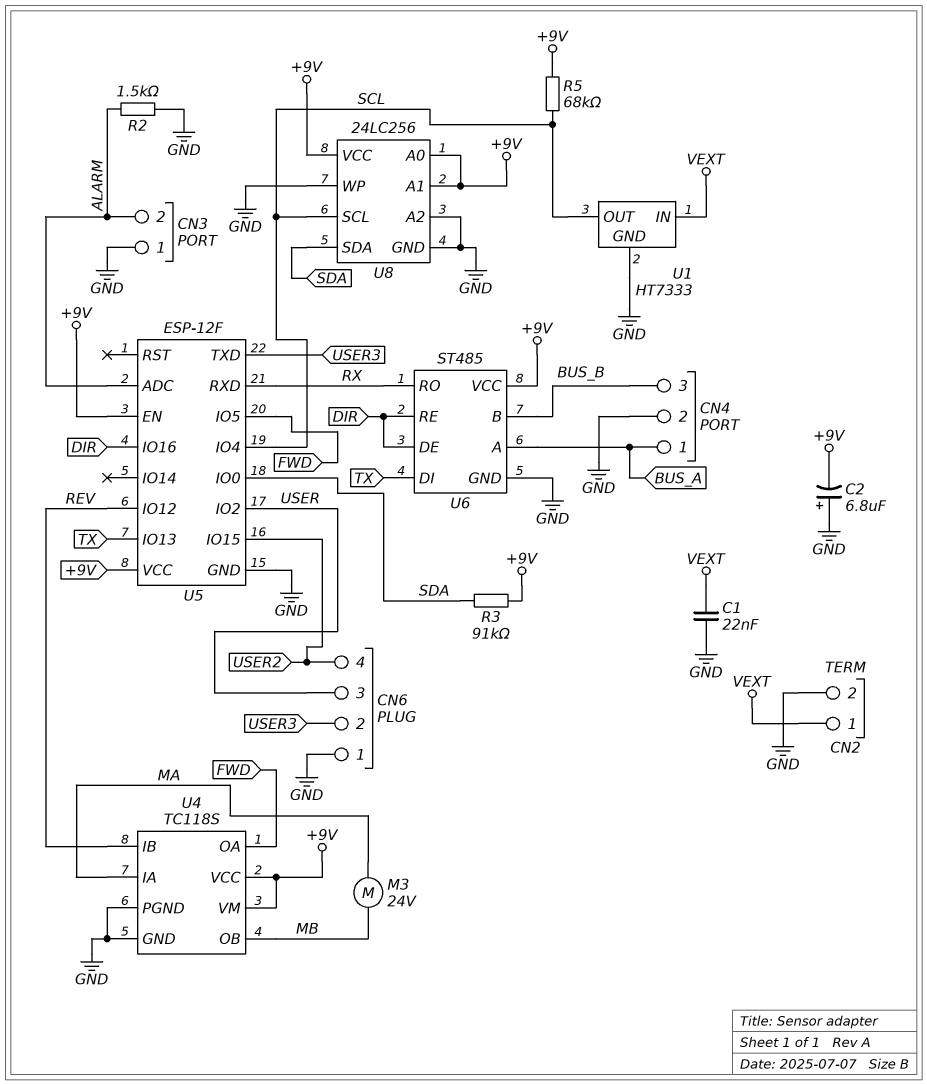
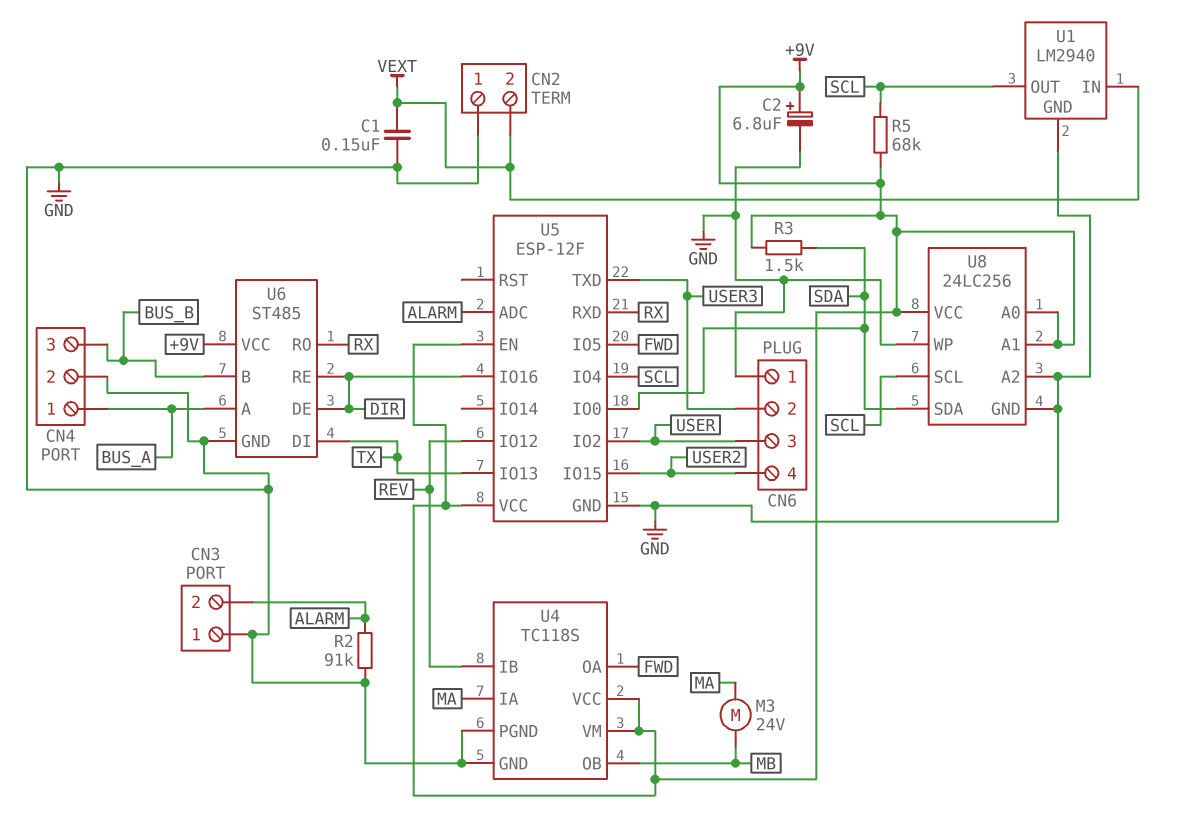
C1: 22nF (GND, VEXT) -> 150nF (GND, VEXT)
C2: 6.8uF (plus GND, minus +9V) -> 6.8uF (plus +9V, minus GND)
CN2 pin 1: VEXT -> GND
CN2 pin 2: GND -> VEXT
R2: 1.5k (ALARM, GND) -> 91k (ALARM, GND)
R3: 91k (+9V, SDA) -> 1.5k (+9V, SDA)
U1: HT7333 -> LM2940

